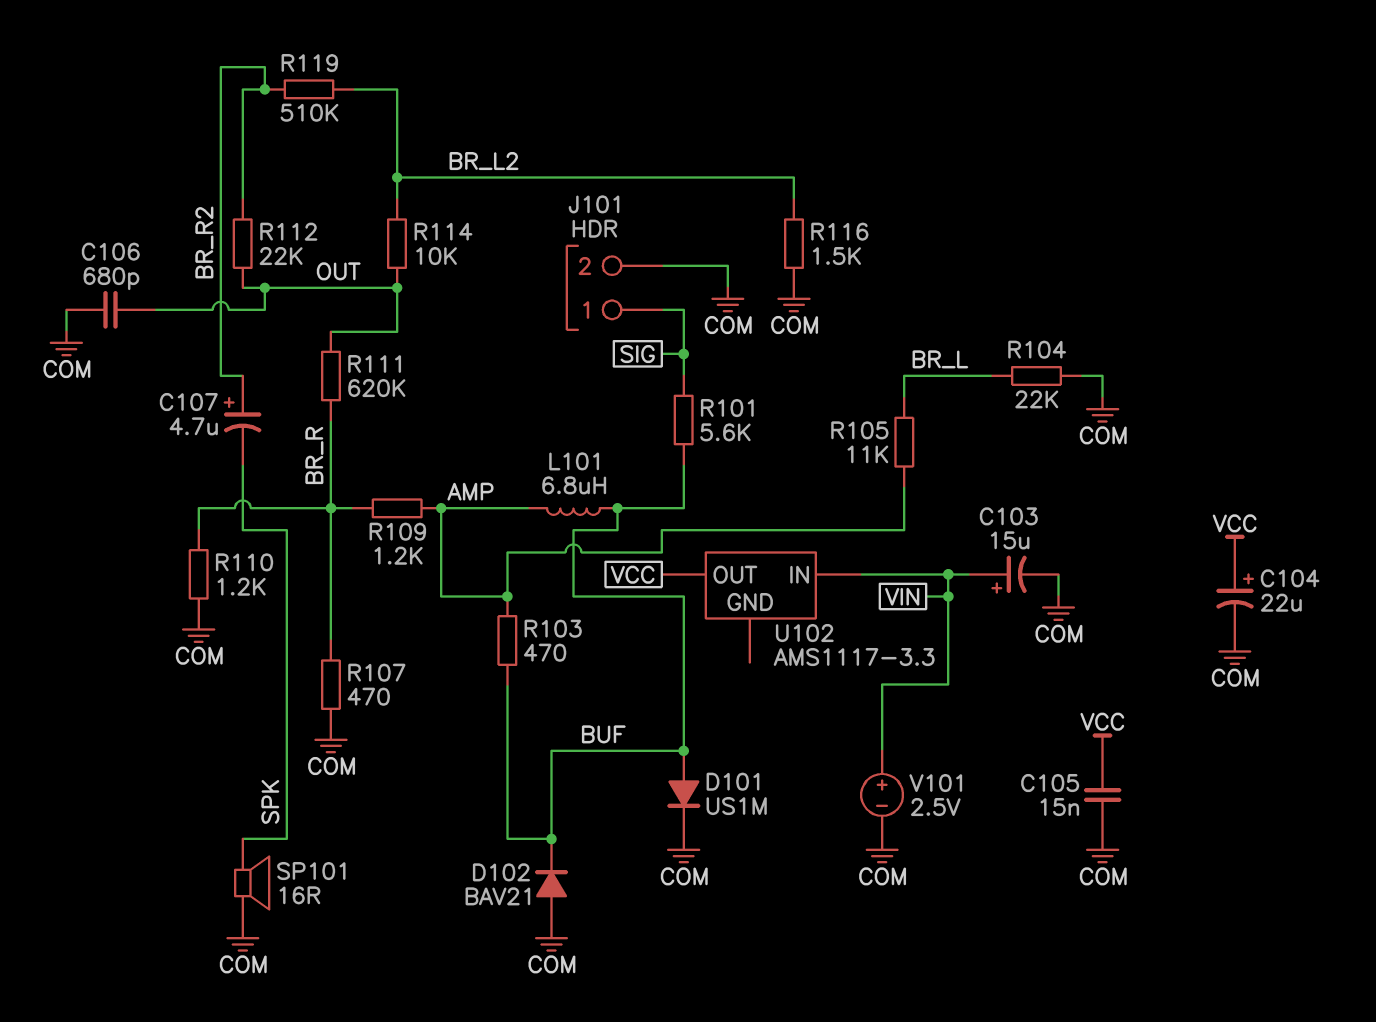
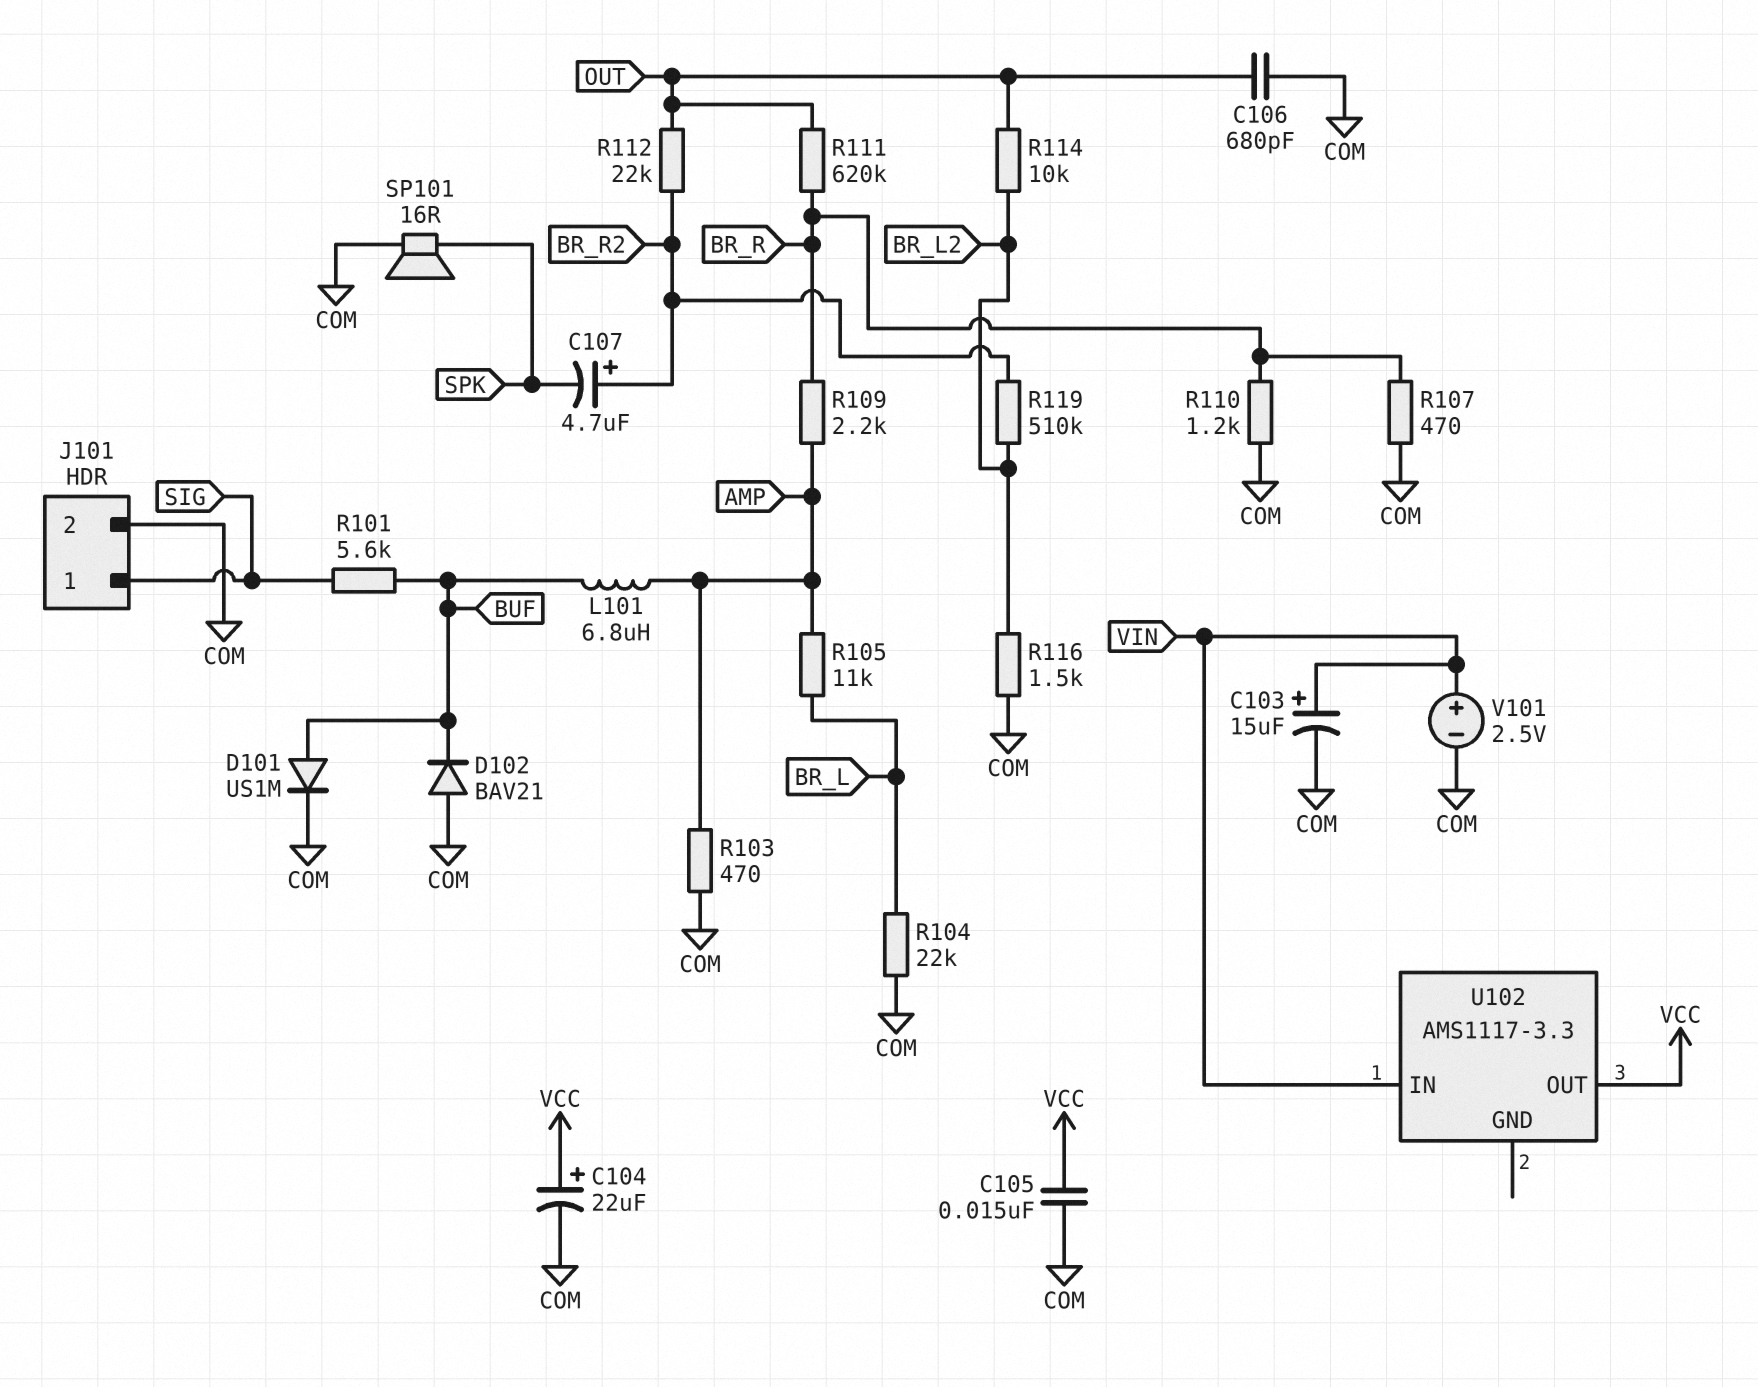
R103: 470 (AMP, BUF) -> 470 (AMP, COM)
R109: 1.2k (AMP, BR_R) -> 2.2k (AMP, BR_R)

